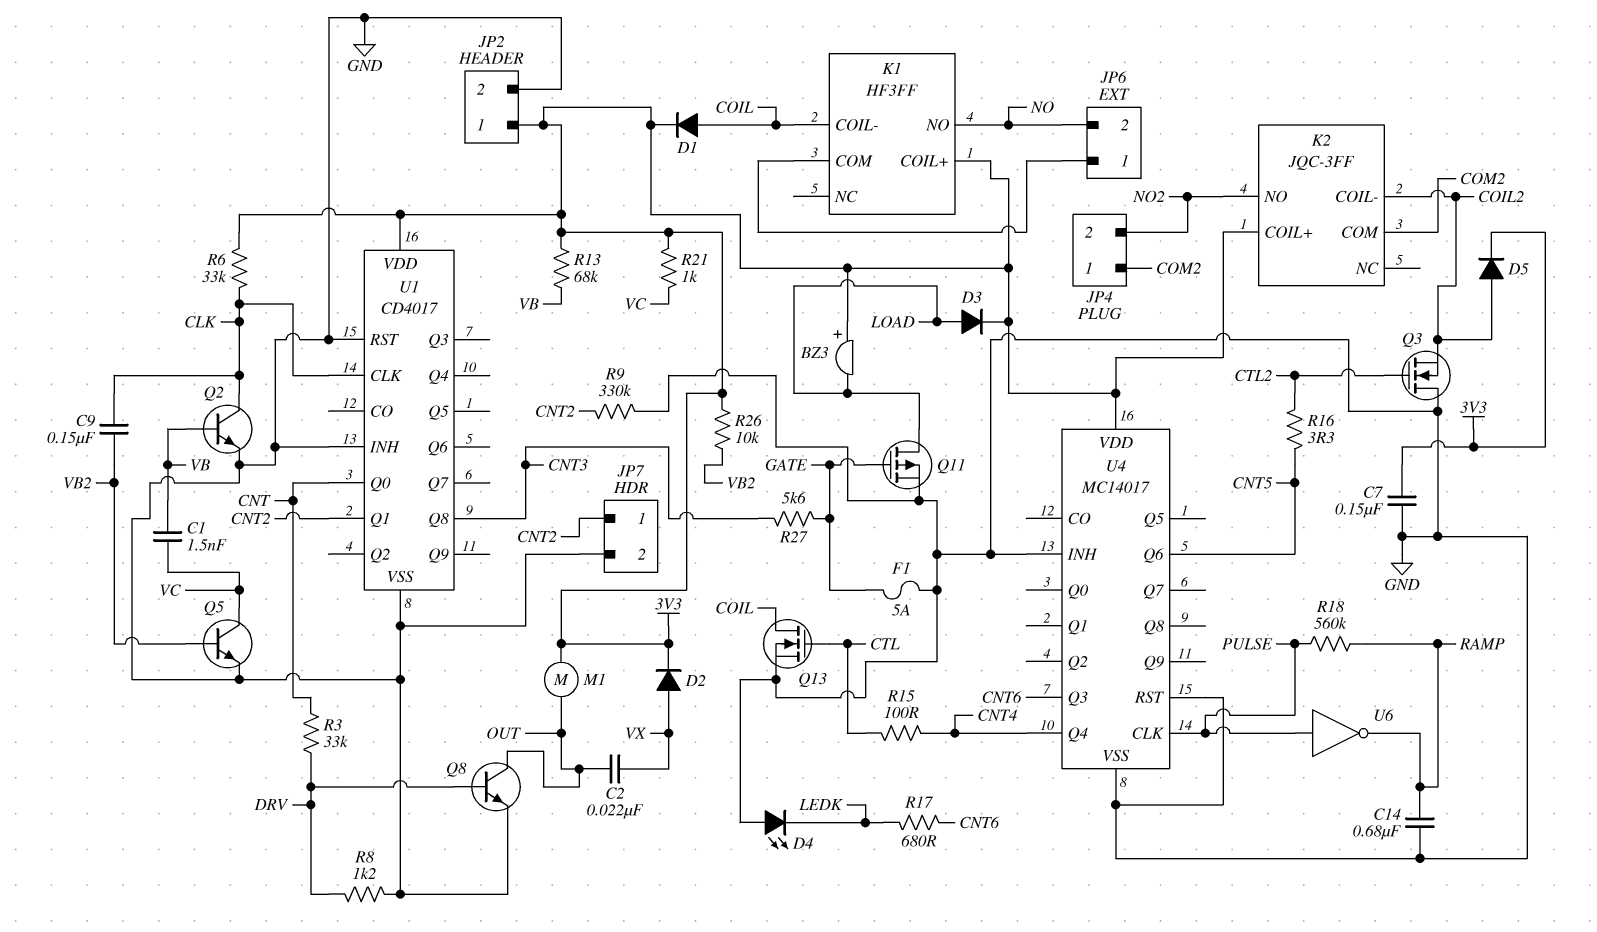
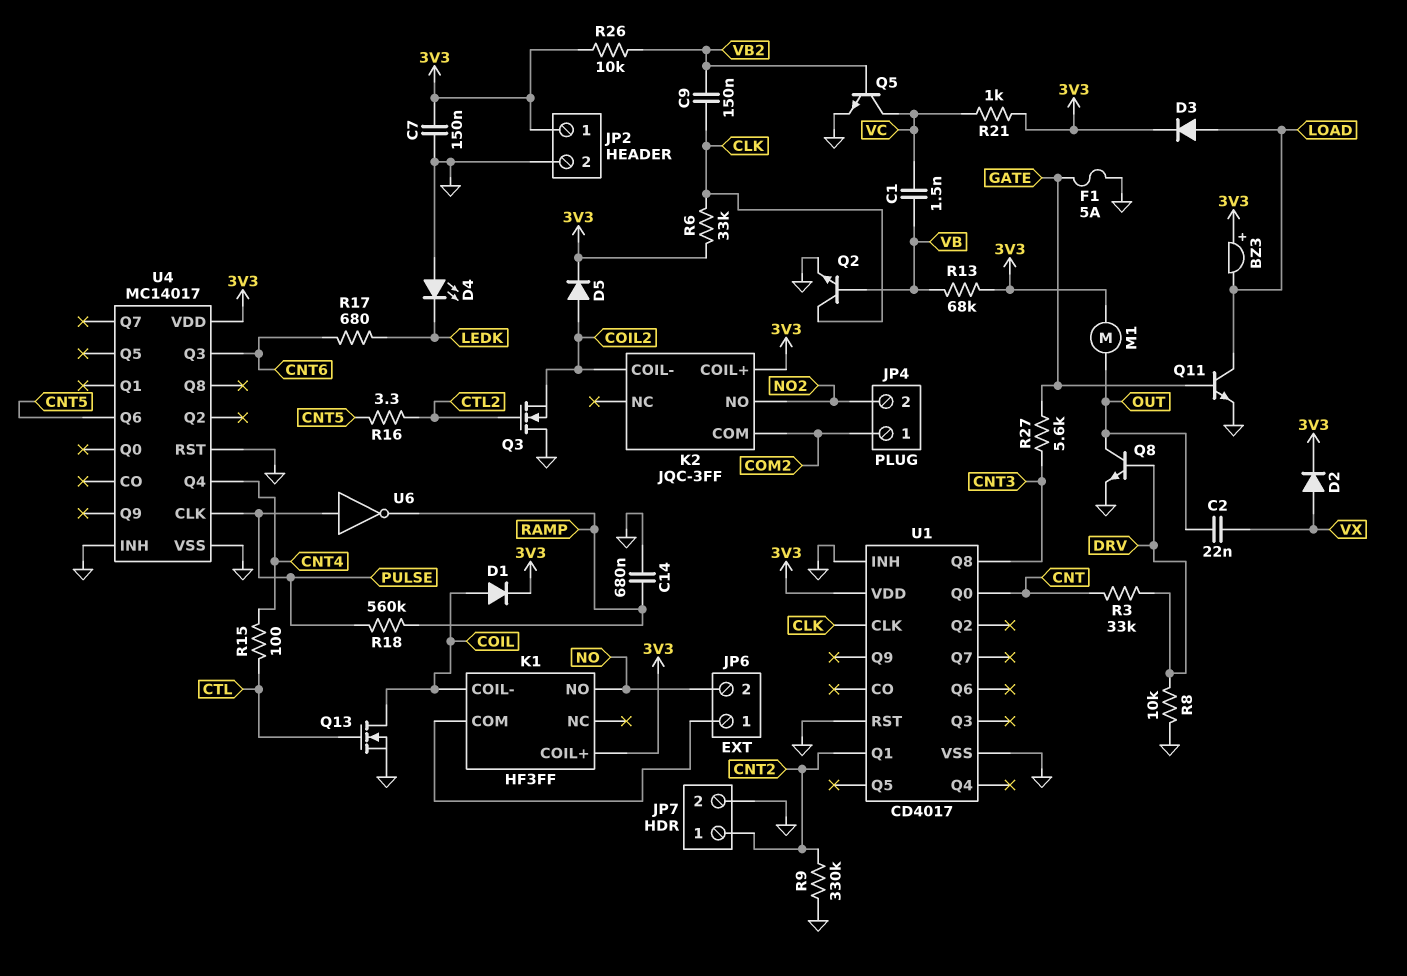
Q11: PMOS (G GATE, D LOAD, S GND) -> NPN (B GATE, C LOAD, E GND)
R8: 1.2k (DRV, GND) -> 10k (DRV, GND)

